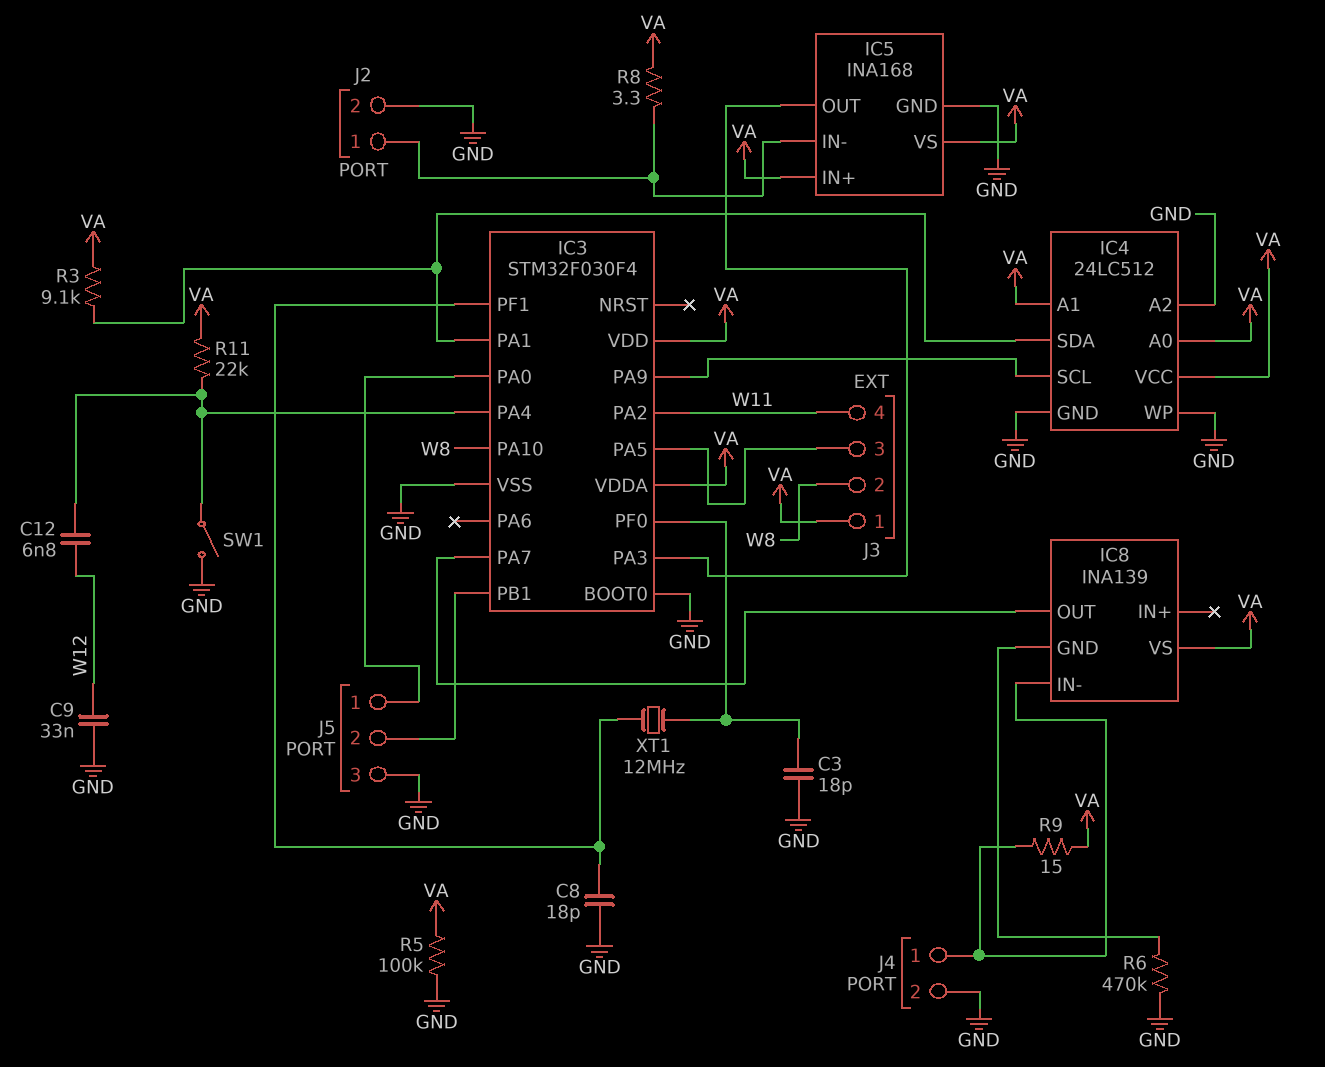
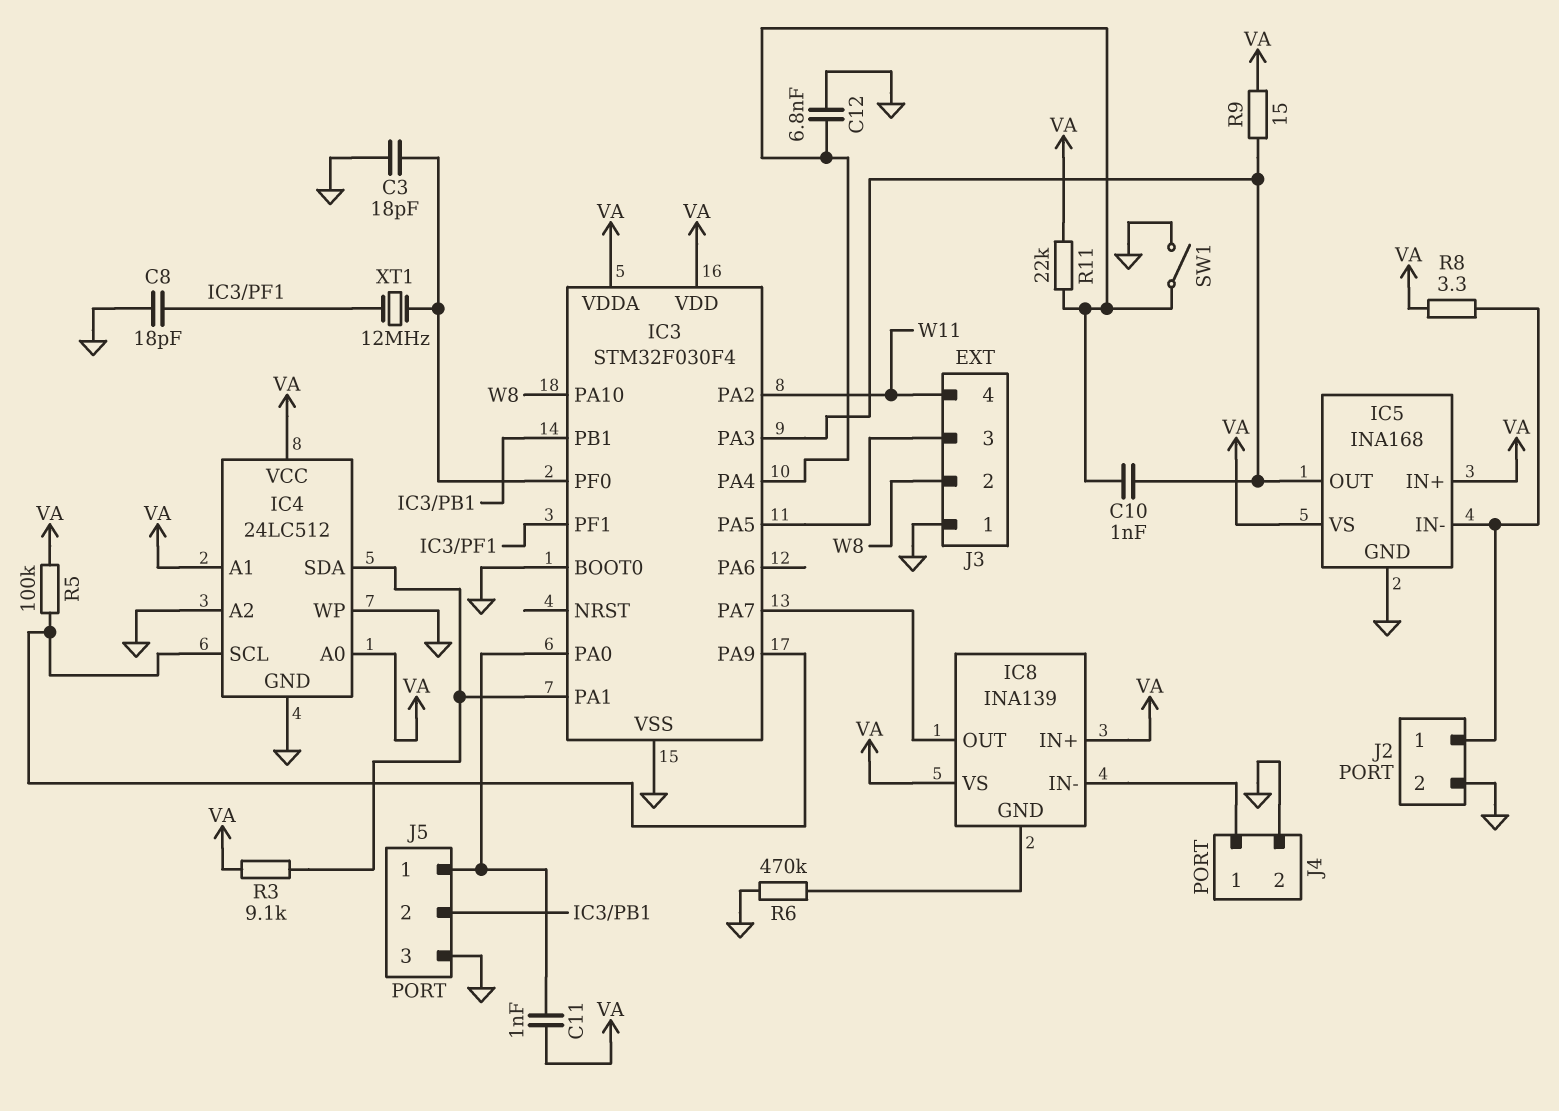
C9: 33nF (GND, W12) -> none
C10: none -> 1nF (IC3/PA3, IC3/PA4)
C11: none -> 1nF (IC3/PA0, VA)
C12: 6.8nF (IC3/PA4, W12) -> 6.8nF (GND, IC3/PA4)
IC8 pin IN+: none -> VA
J3 pin 1: VA -> GND
R5: 100k (GND, VA) -> 100k (IC3/PA9, VA)
R9: 15 (IC8/IN-, VA) -> 15 (IC3/PA3, VA)

